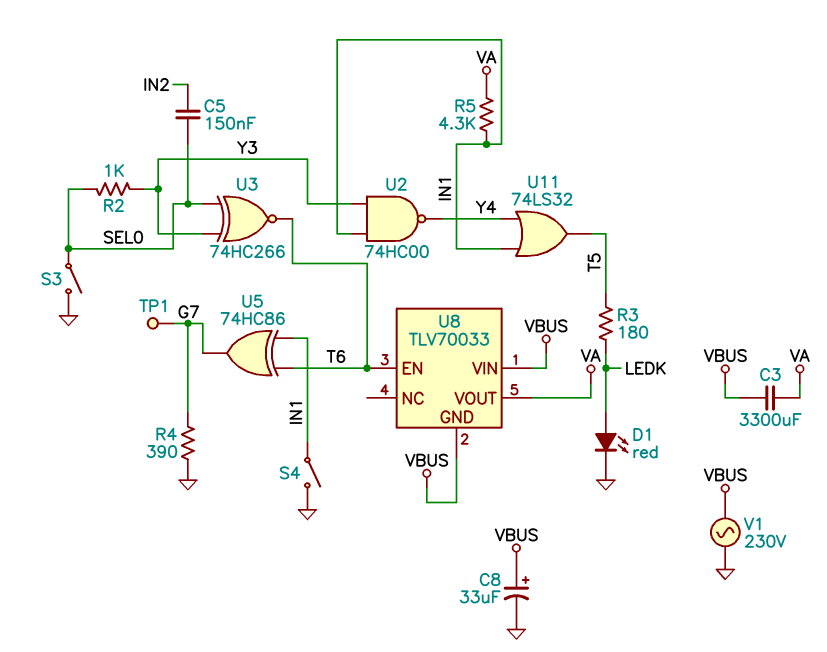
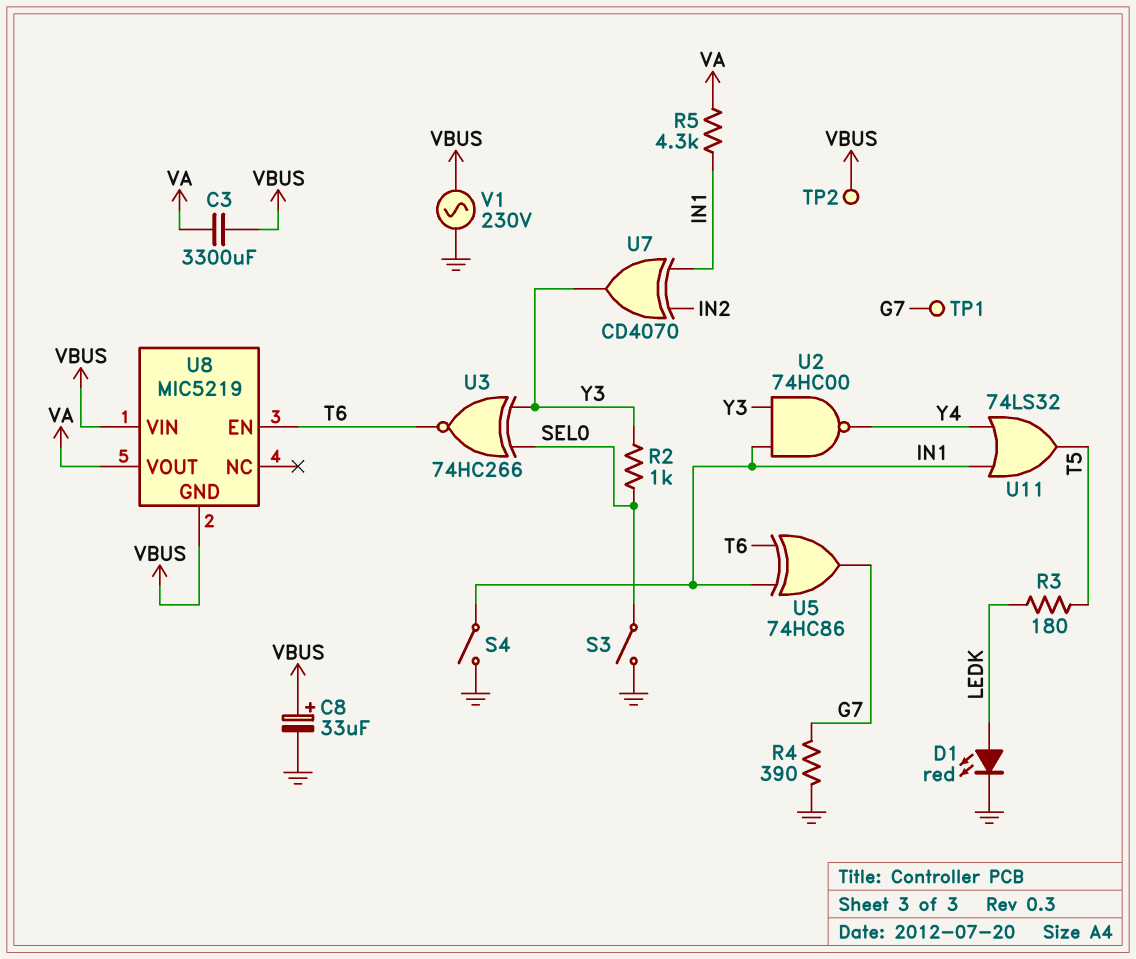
C5: 150nF (IN2, SEL0) -> none
TP2: none -> test point (VBUS)
U7: none -> XOR CD4070 (in IN1, in IN2, out Y3)
U8: TLV70033 -> MIC5219

